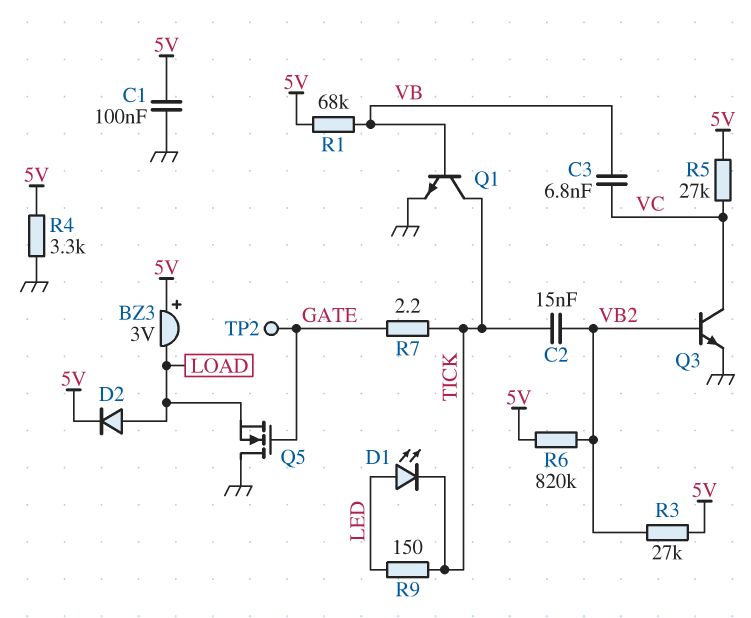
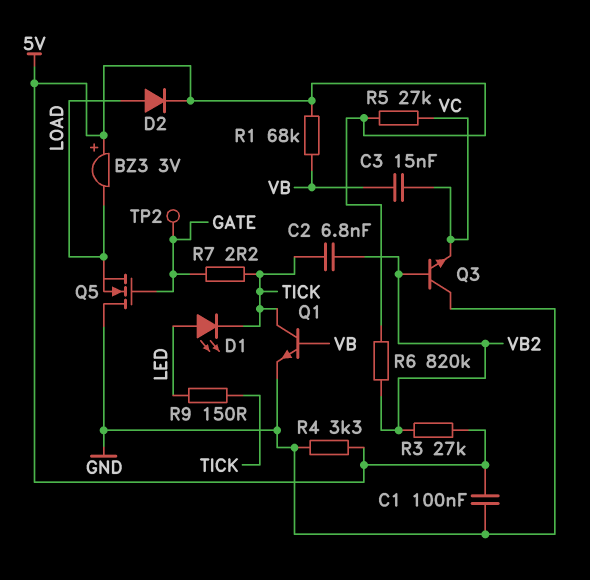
C2: 15nF (TICK, VB2) -> 6.8nF (TICK, VB2)
C3: 6.8nF (VB, VC) -> 15nF (VB, VC)
Q3: NPN (B VB2, C VC, E GND) -> NPN (B VB2, C GND, E VC)

